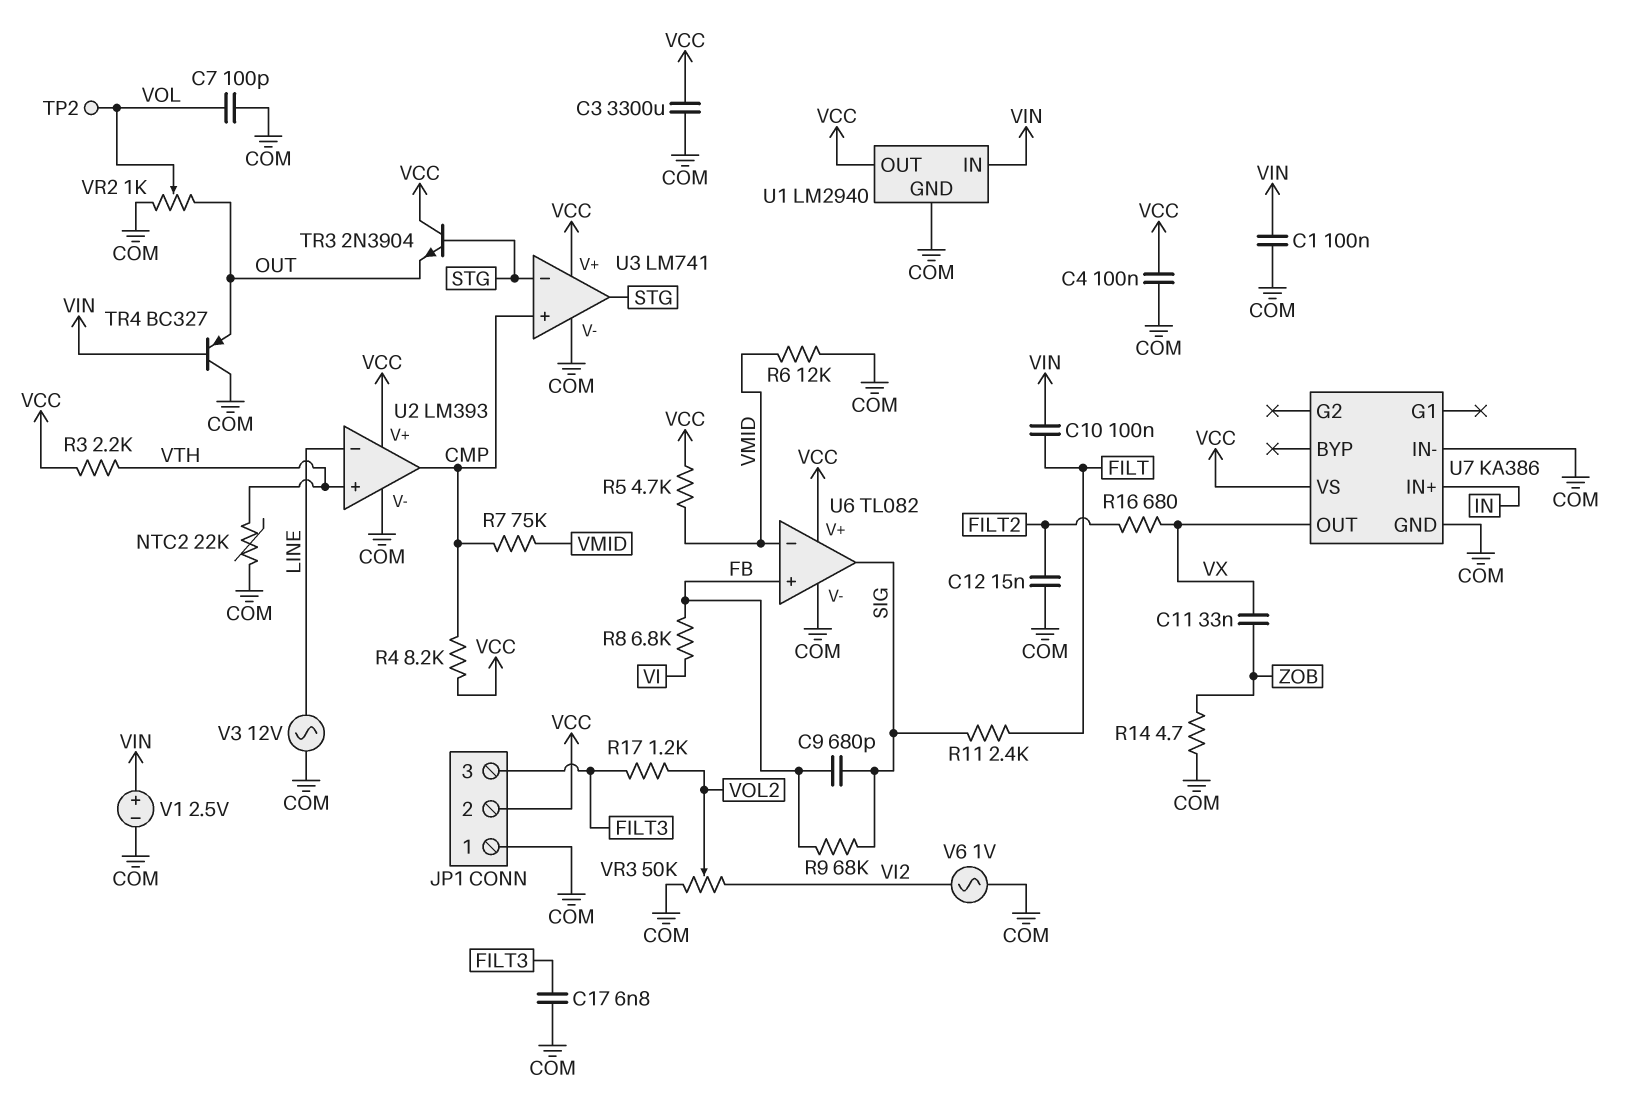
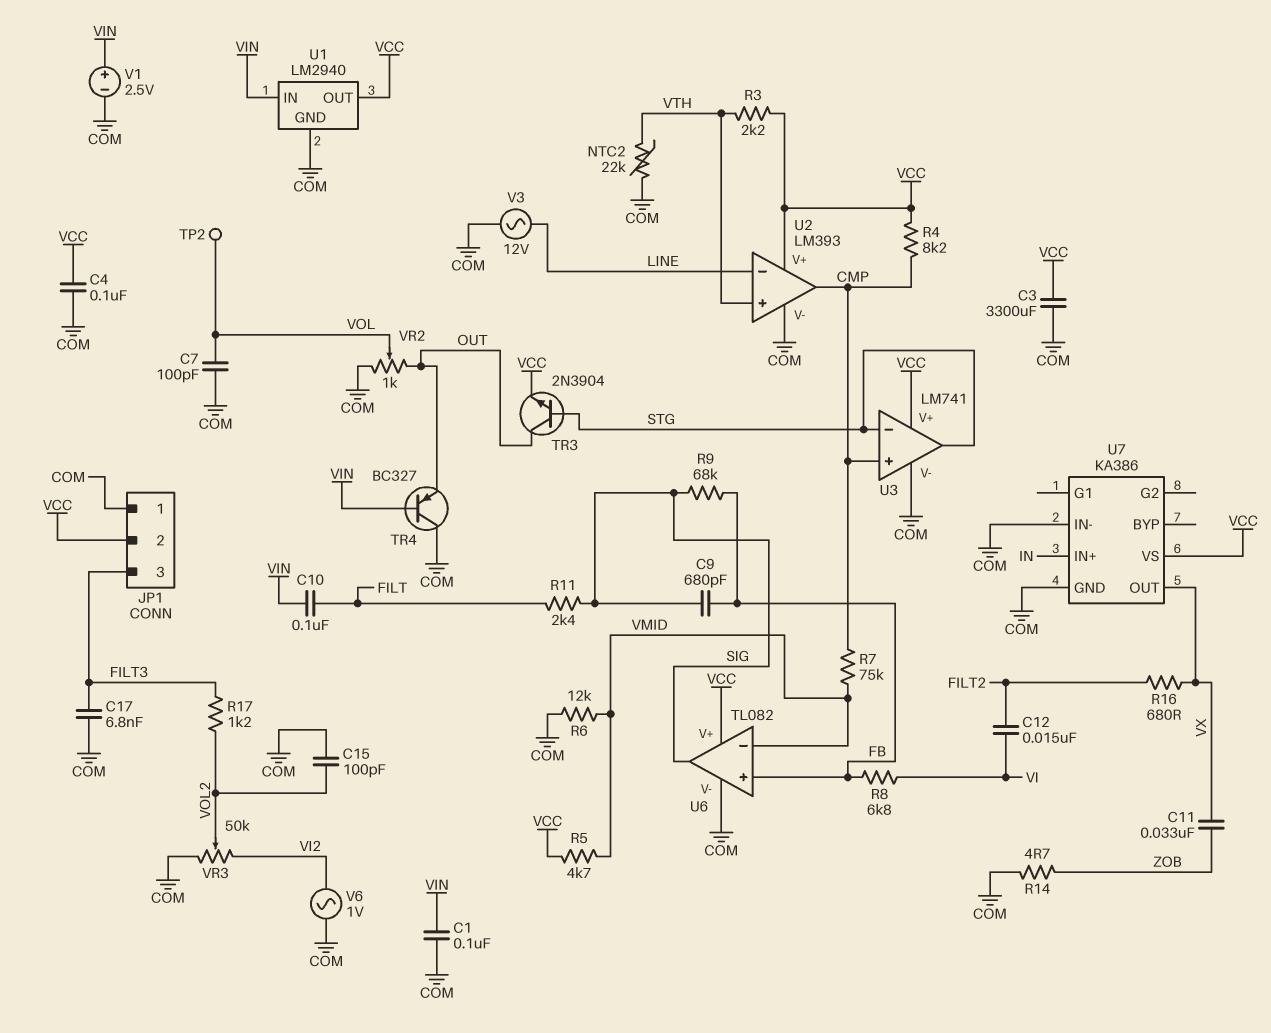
C12: 15nF (COM, FILT2) -> 15nF (FILT2, VI)
C15: none -> 100pF (COM, VOL2)
TR3: NPN 2N3904 (B STG, C VCC, E OUT) -> NPN 2N3904 (B STG, C OUT, E VCC)

